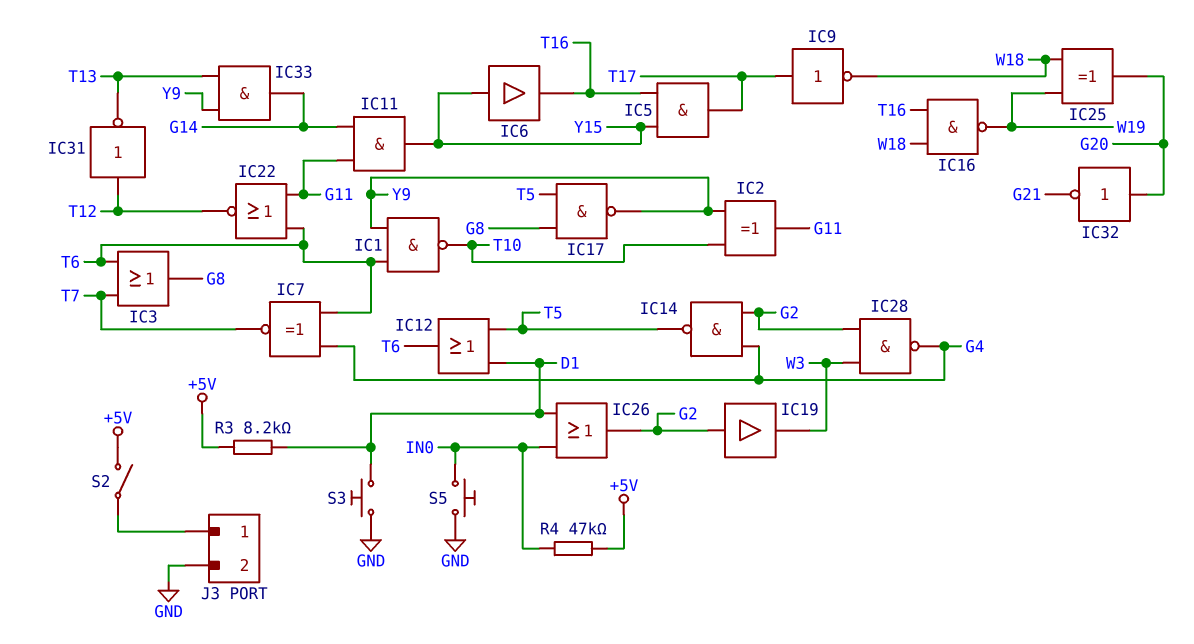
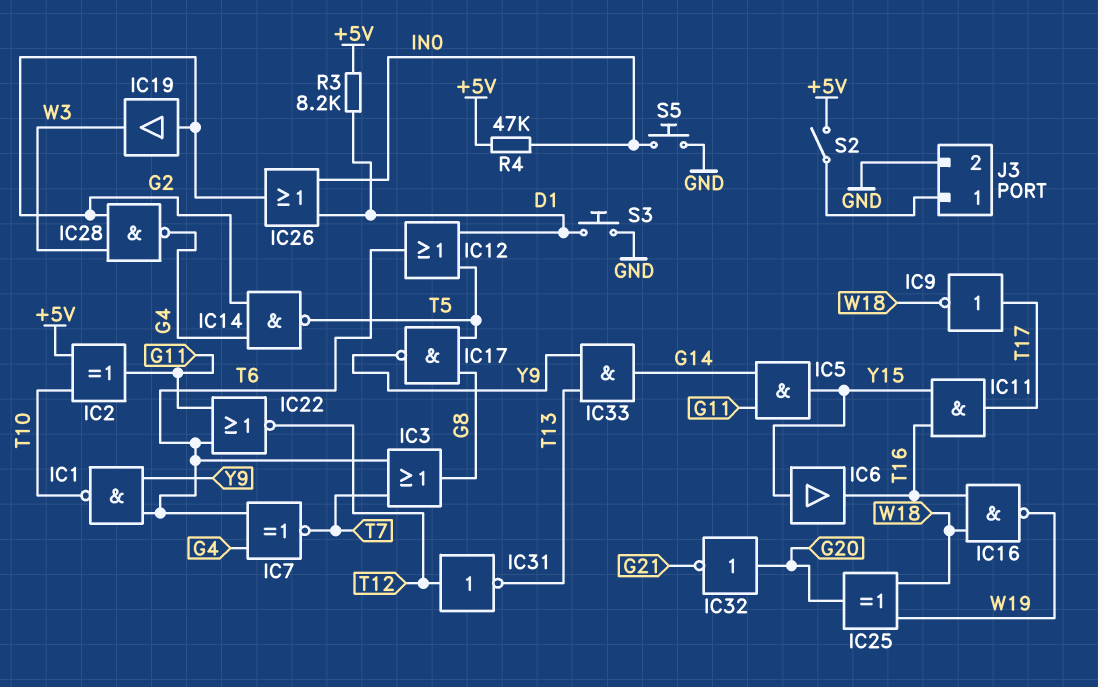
IC2: XOR (in T10, in Y9, out G11) -> XOR (in +5V, in T10, out G11)
IC5: AND (in T16, in Y15, out T17) -> AND (in G11, in G14, out Y15)
IC11: AND (in G11, in G14, out Y15) -> AND (in T16, in Y15, out T17)

